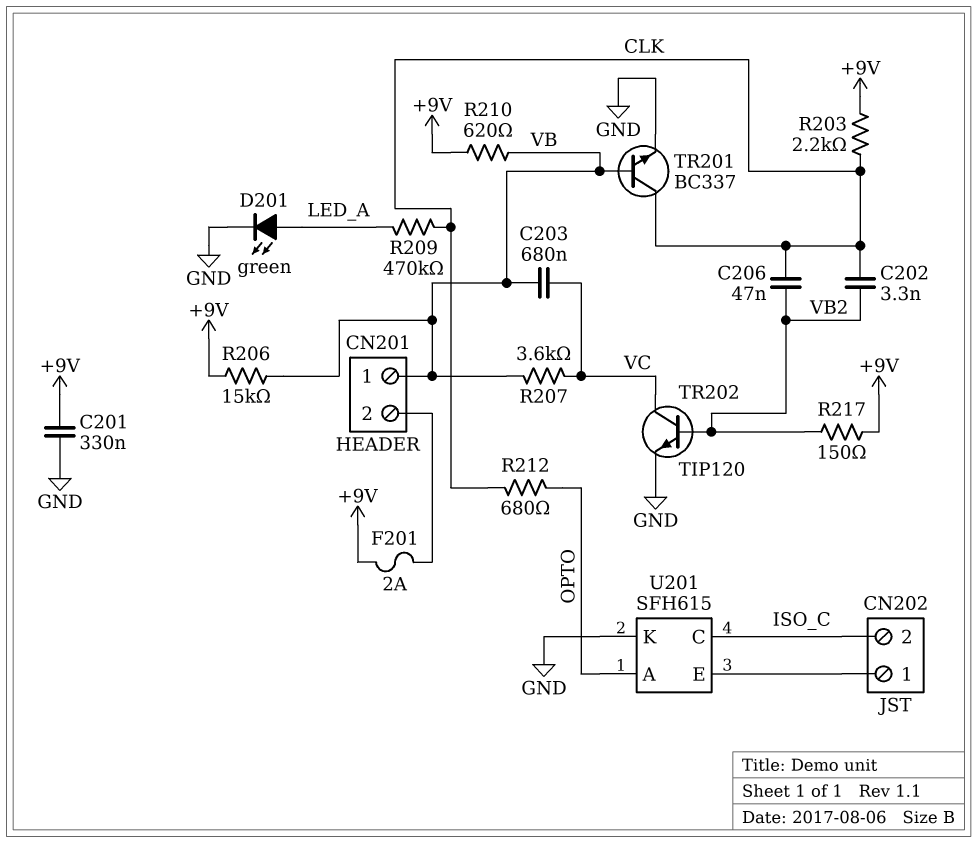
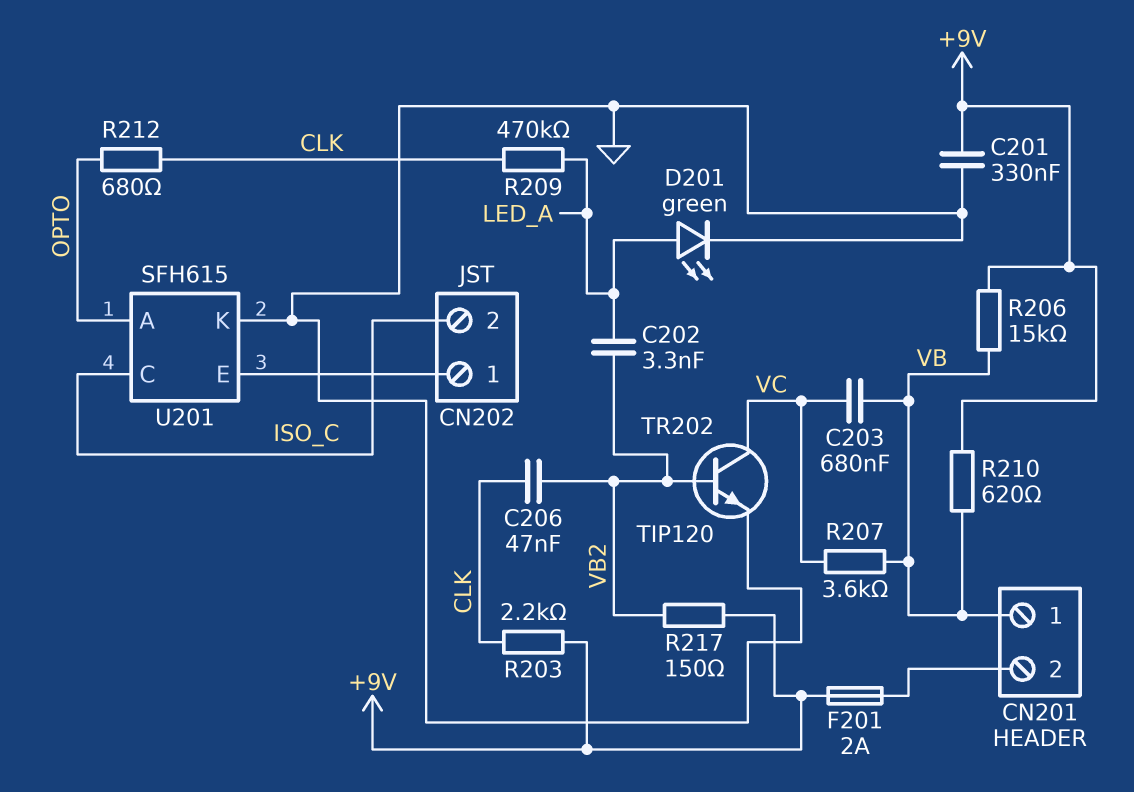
C202: 3.3nF (CLK, VB2) -> 3.3nF (LED_A, VB2)
TR201: NPN BC337 (B VB, C CLK, E GND) -> none

